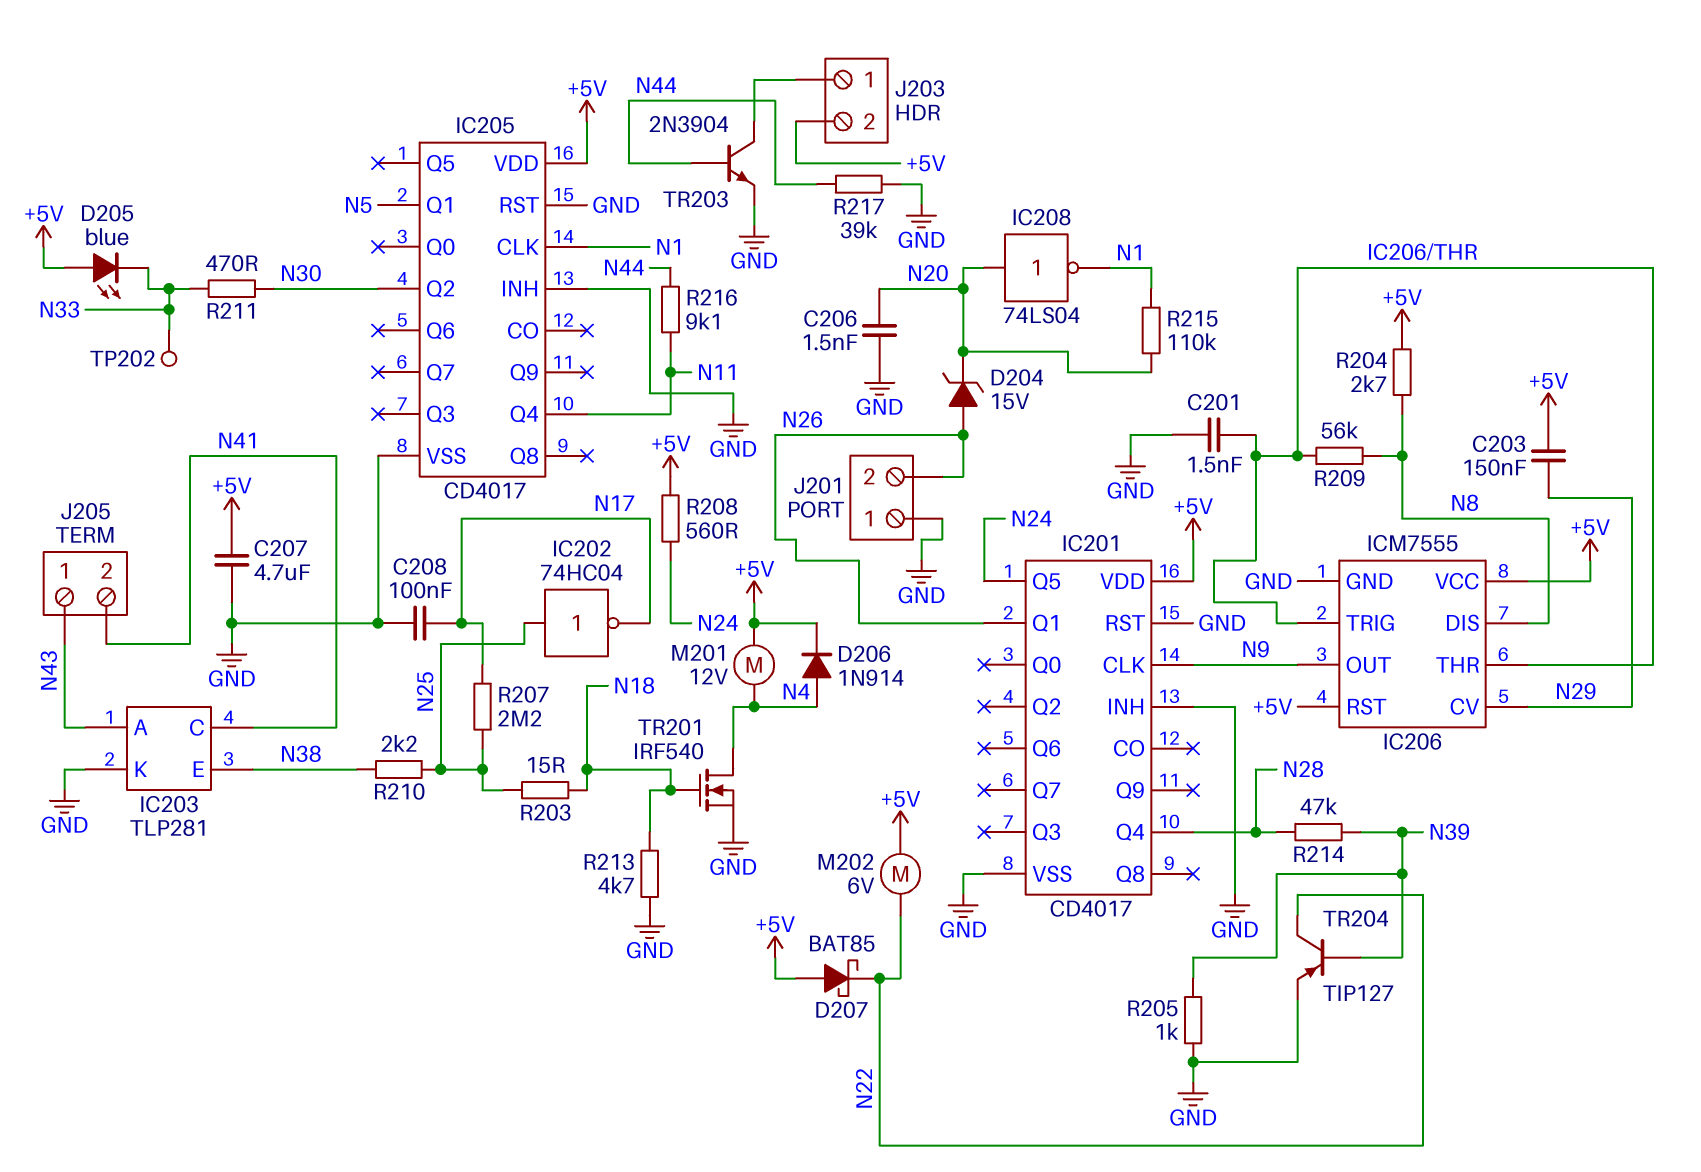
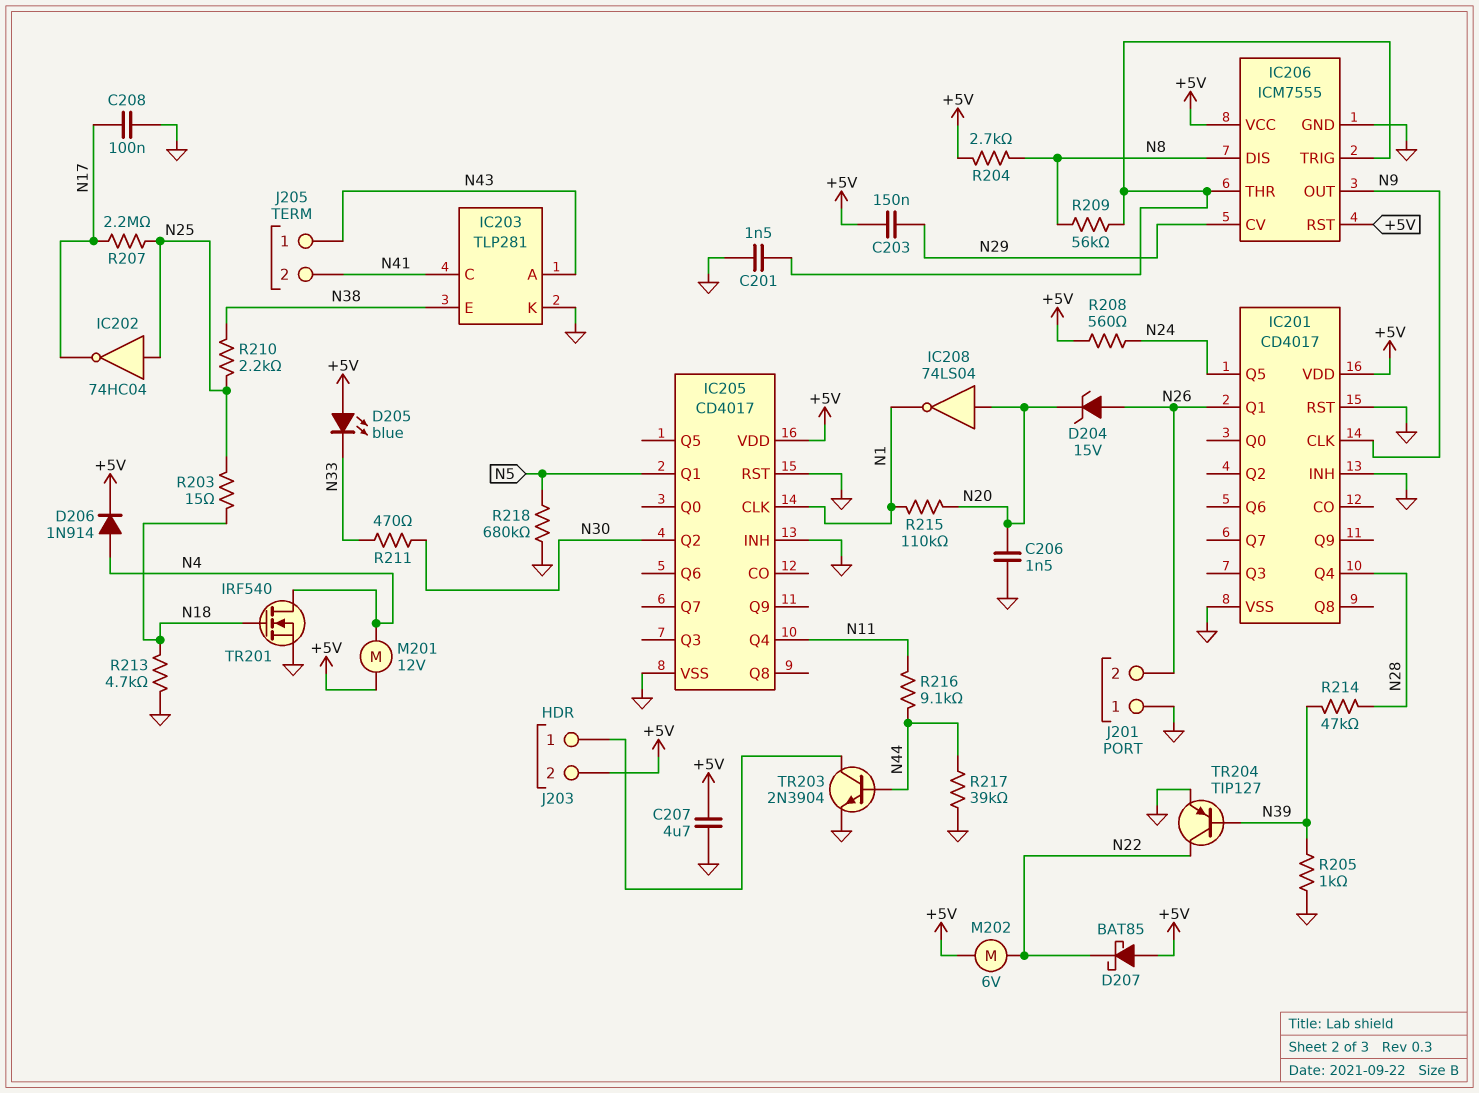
R218: none -> 680k (GND, N5)
TP202: test point (N33) -> none

